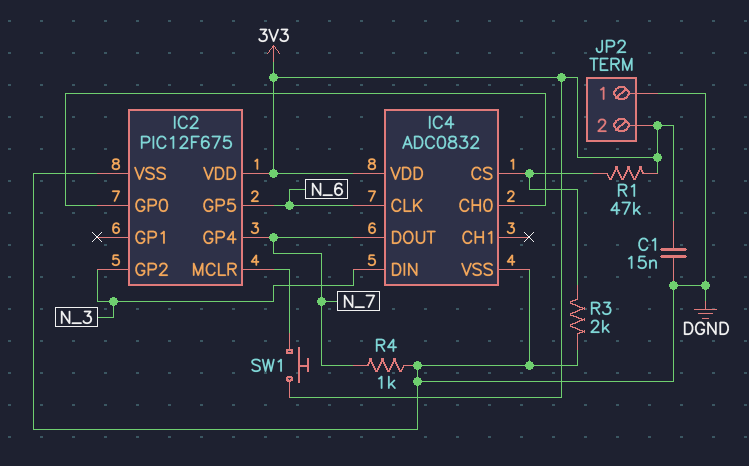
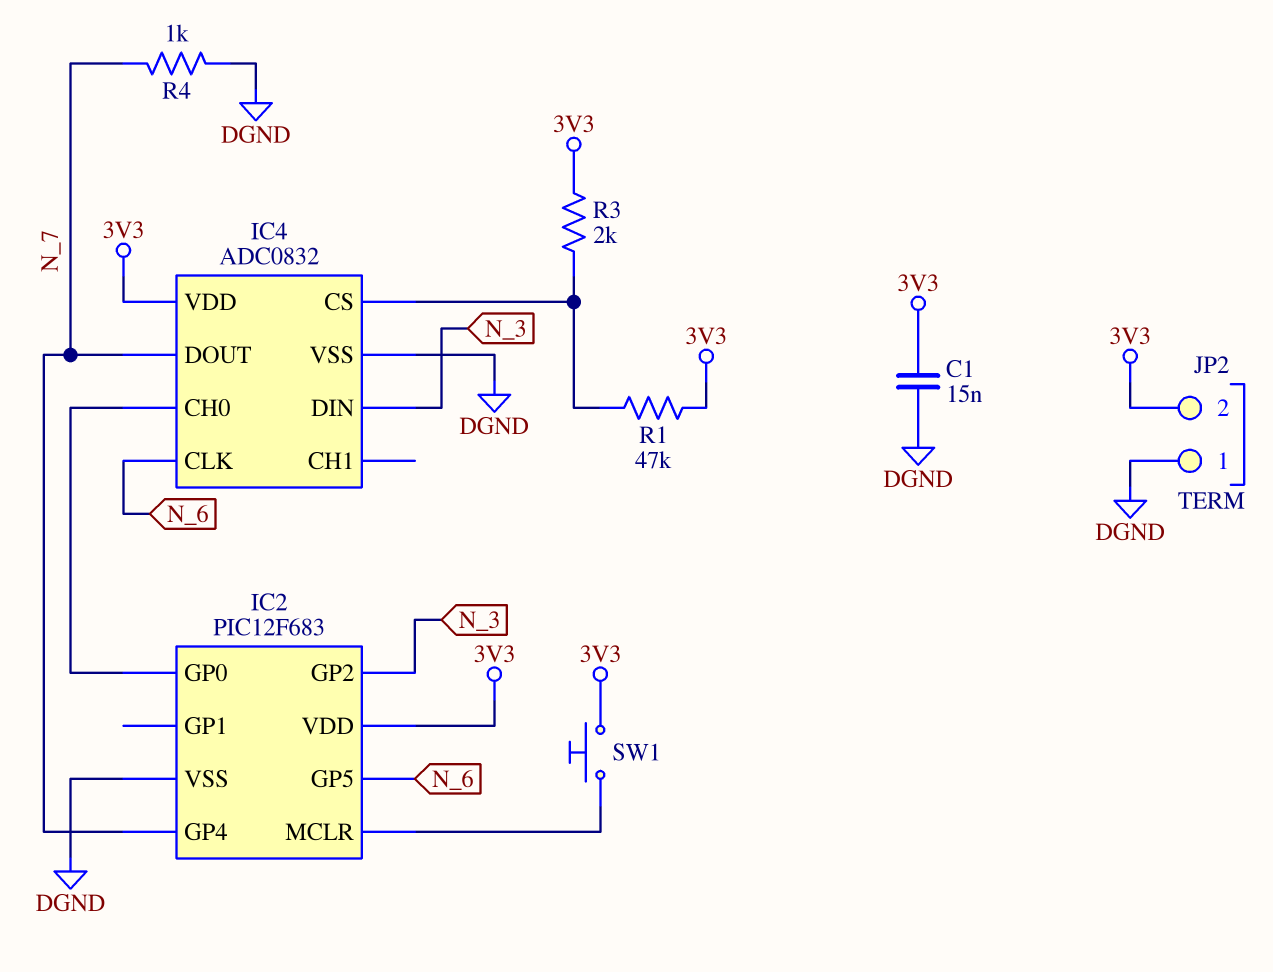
IC2: PIC12F675 -> PIC12F683
R3: 2k (DGND, IC4/CS) -> 2k (3V3, IC4/CS)

